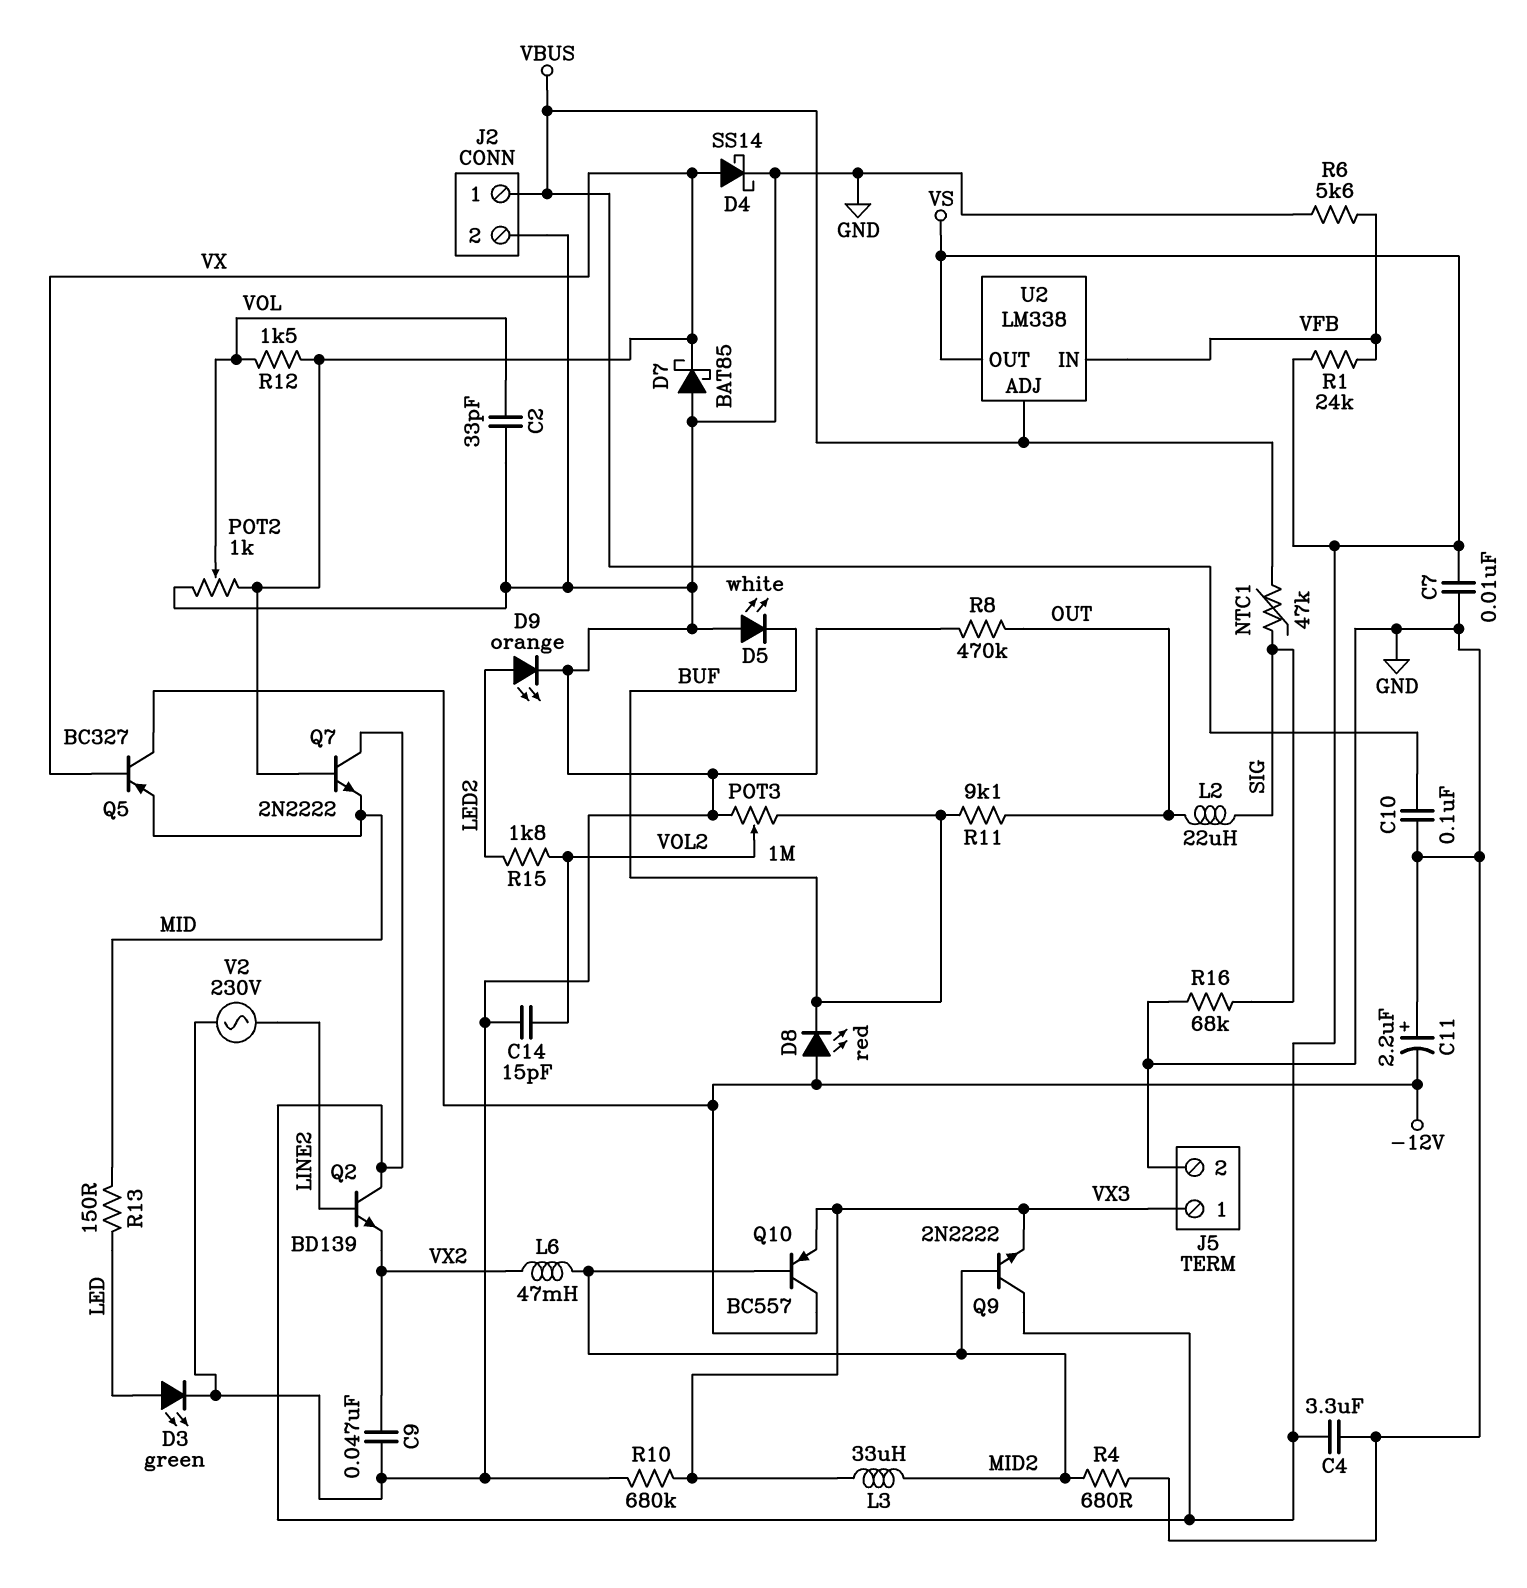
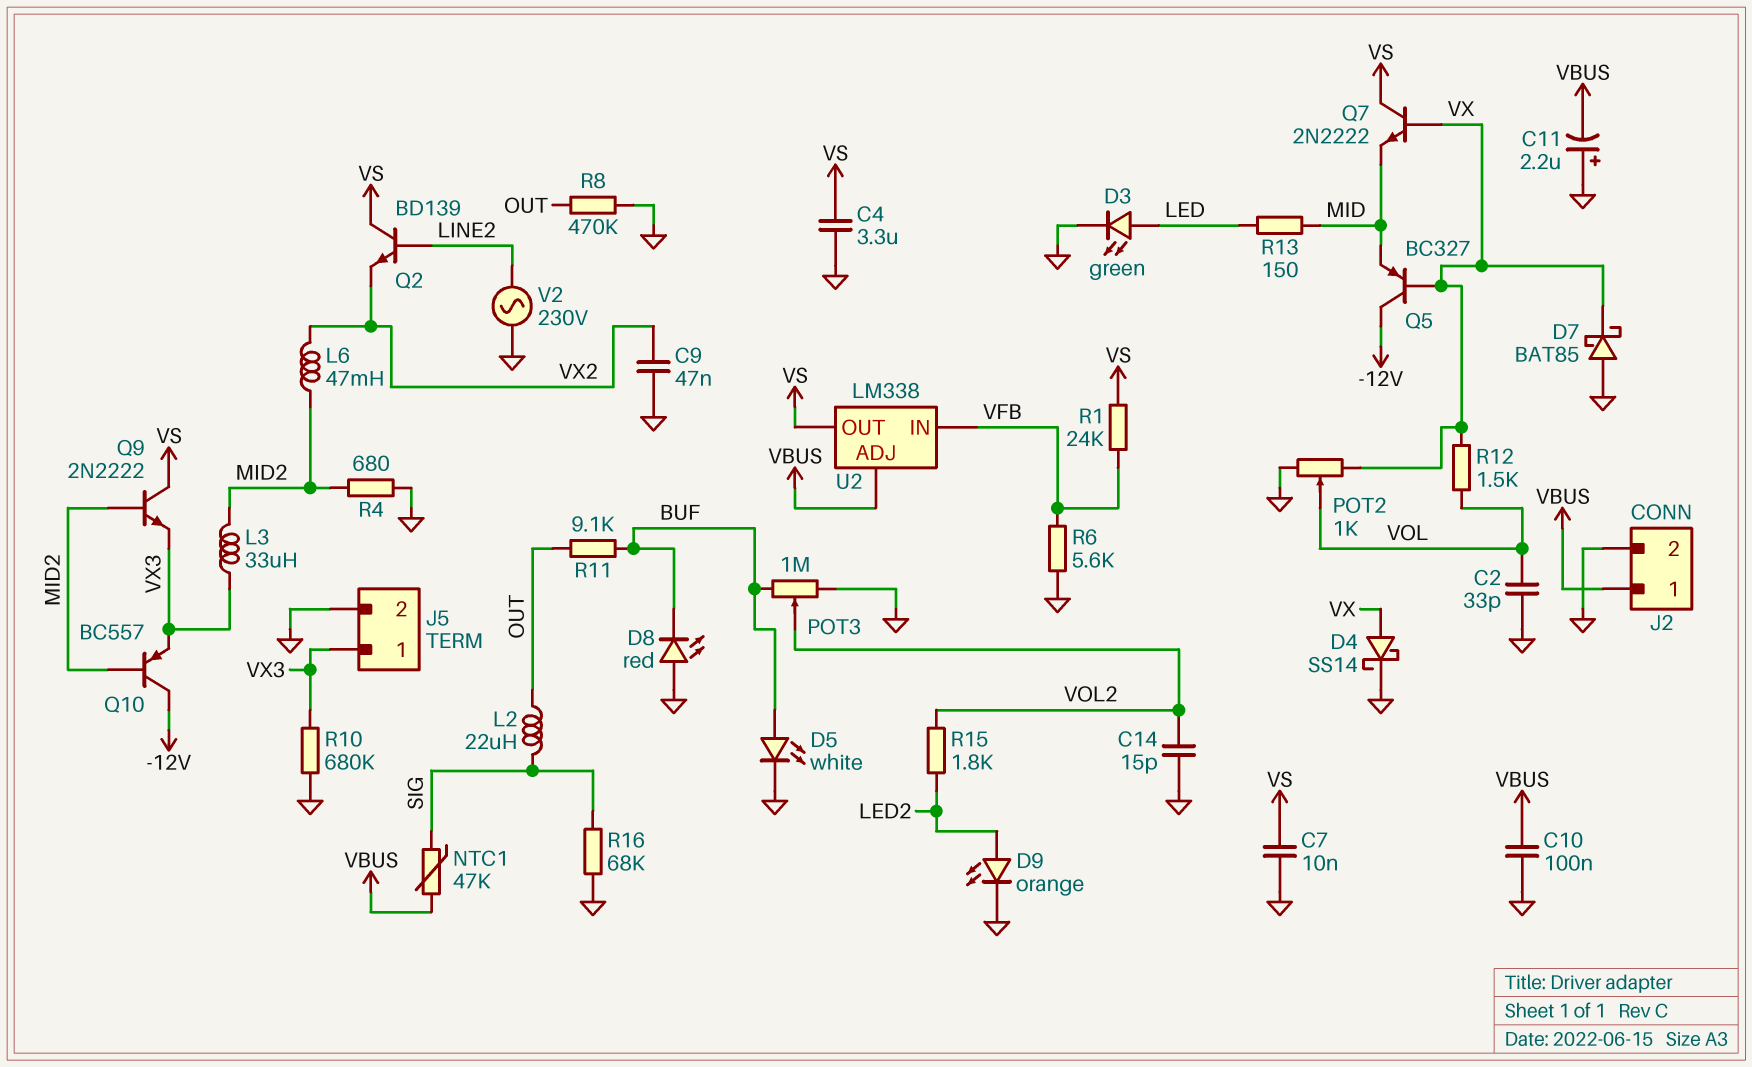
C11: 2.2uF (plus GND, minus -12V) -> 2.2uF (plus GND, minus VBUS)
D5: LED white (A GND, K BUF) -> LED white (A BUF, K GND)
D8: LED red (A -12V, K BUF) -> LED red (A GND, K BUF)

